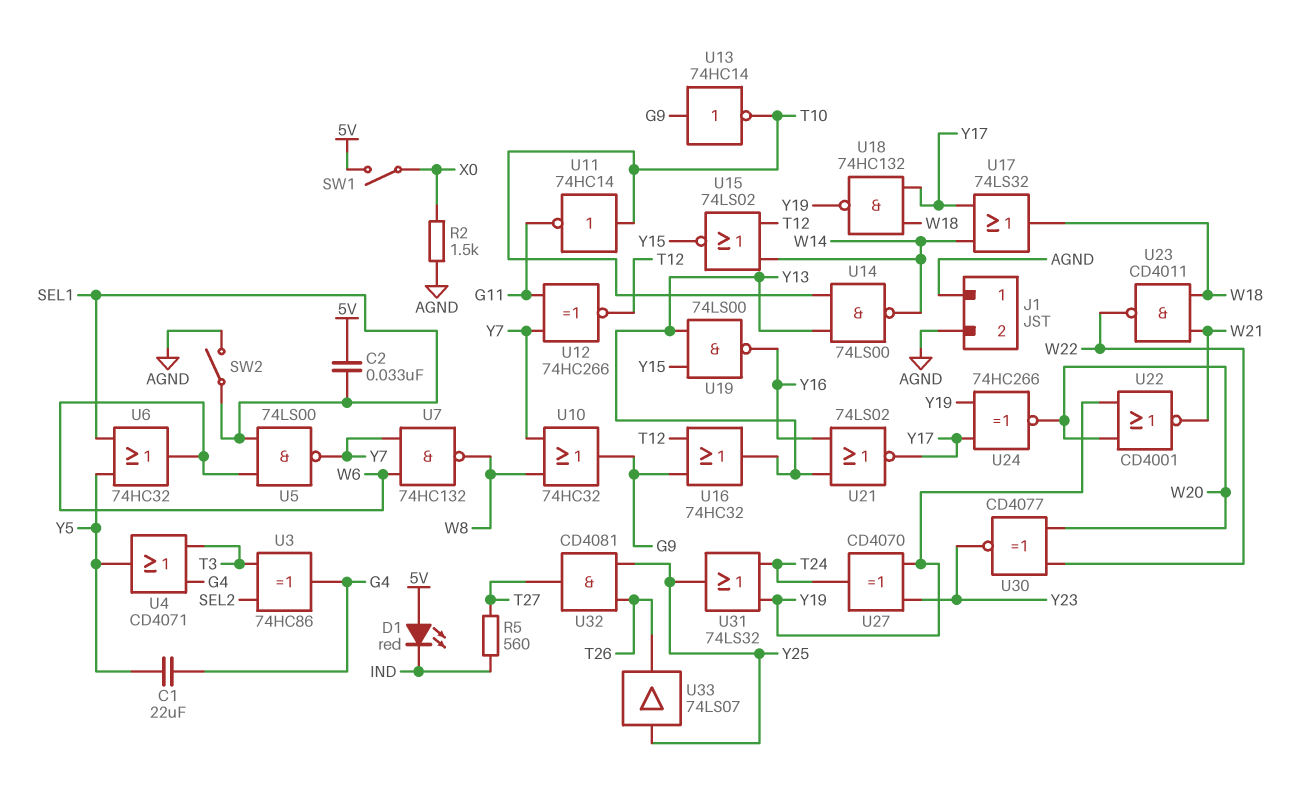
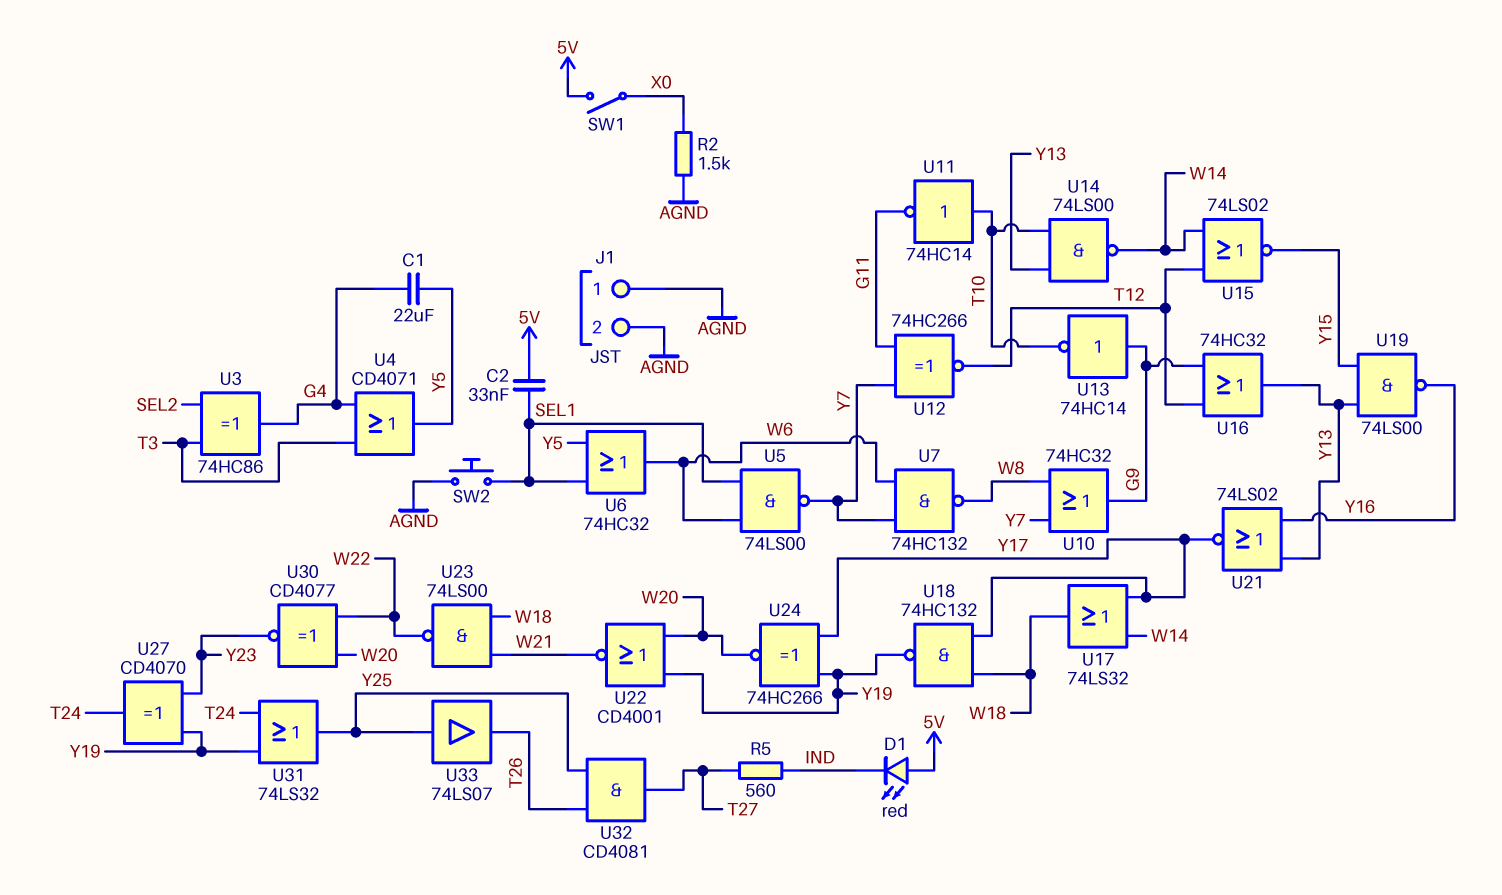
SW2: switch (AGND, SEL1) -> button (AGND, SEL1)
U23: NAND CD4011 (in W18, in W21, out W22) -> NAND 74LS00 (in W18, in W21, out W22)

